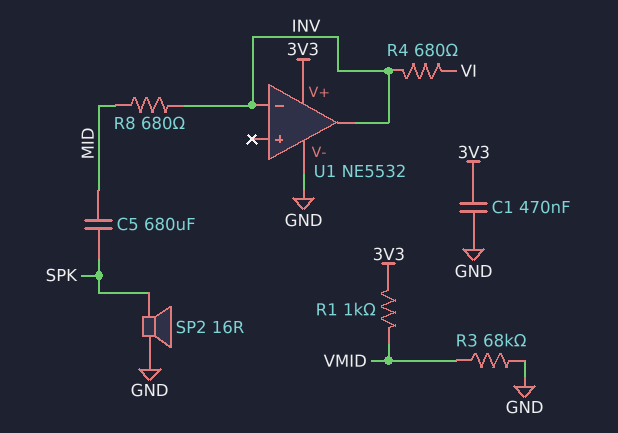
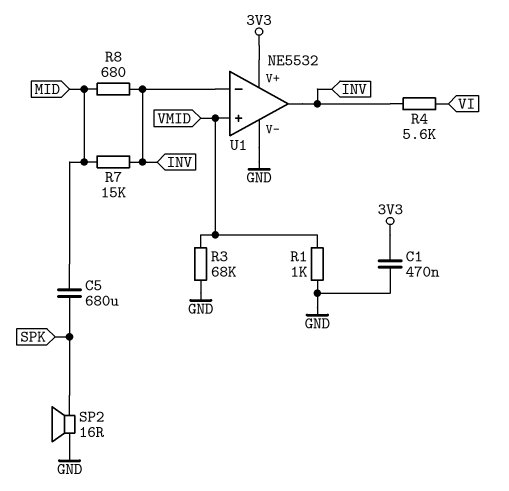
R1: 1k (3V3, VMID) -> 1k (GND, VMID)
R4: 680 (INV, VI) -> 5.6k (INV, VI)
R7: none -> 15k (INV, MID)
U1 pin in+: none -> VMID

